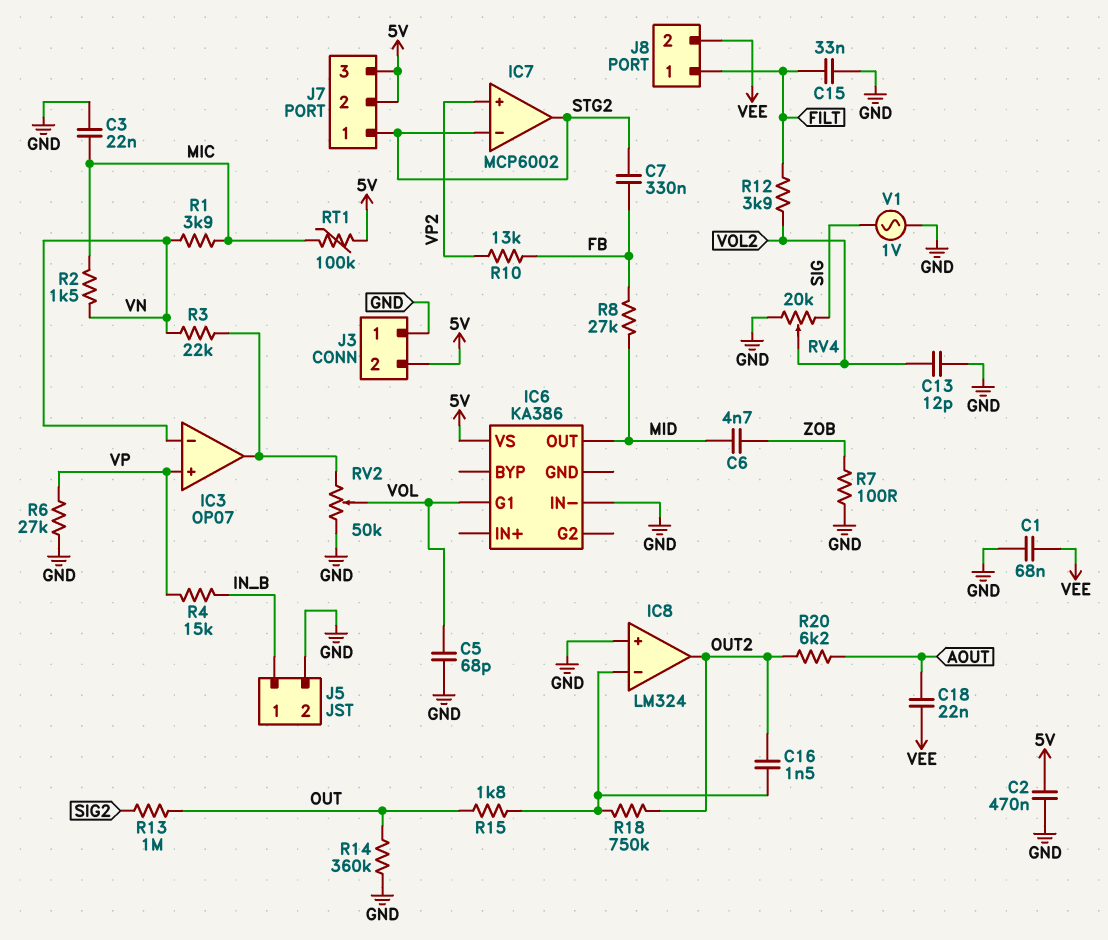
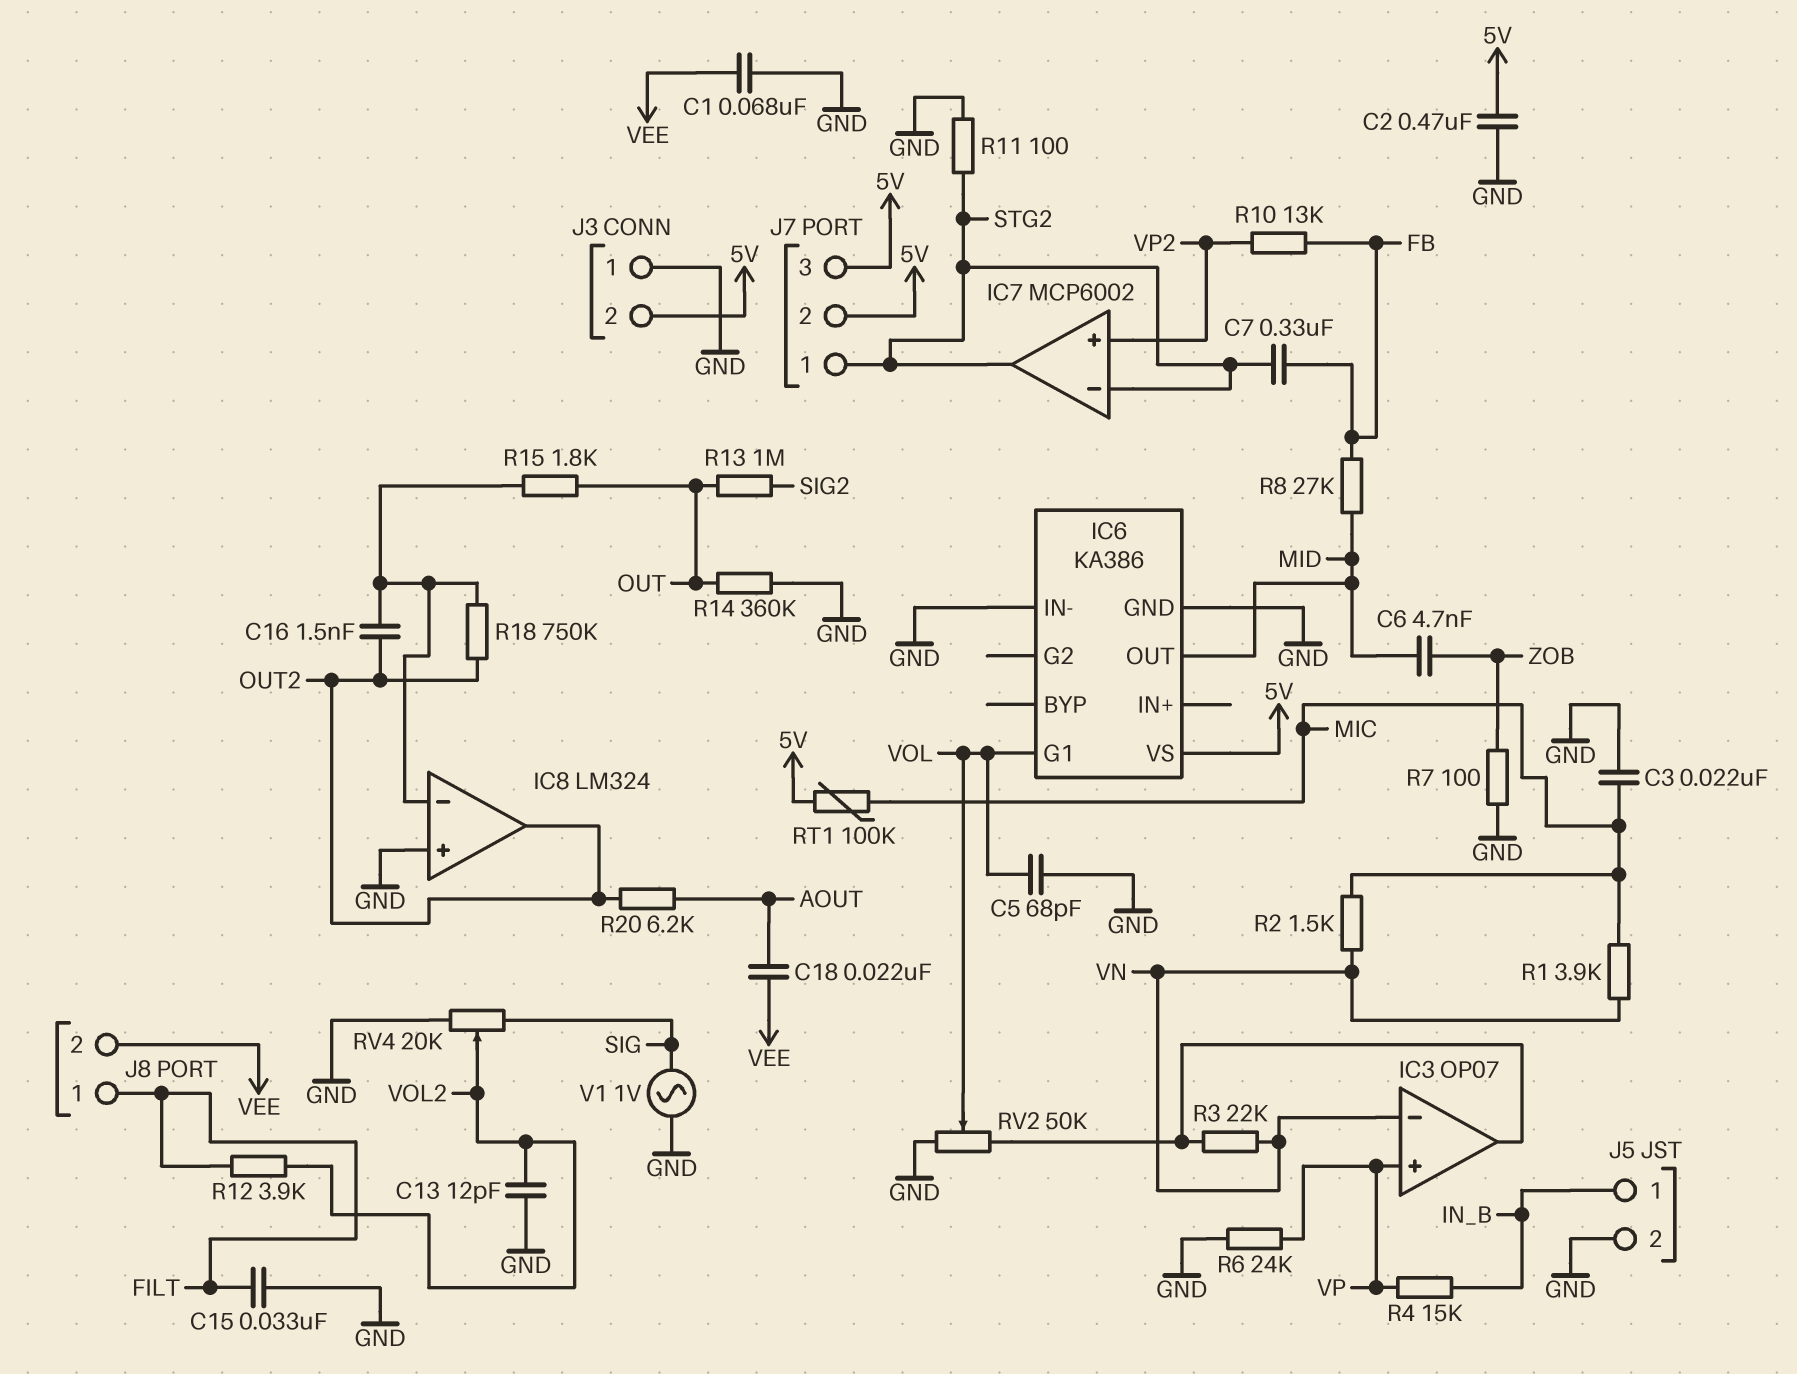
IC6 pin GND: none -> GND
R6: 27k (GND, VP) -> 24k (GND, VP)
R11: none -> 100 (GND, STG2)

